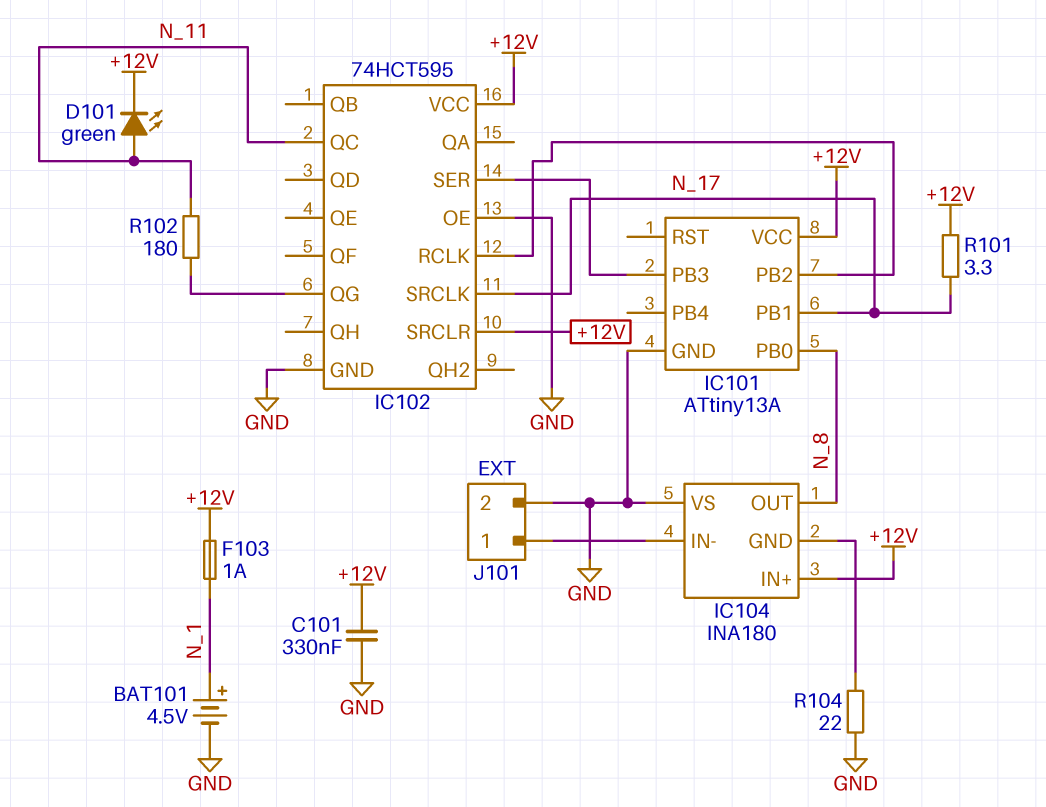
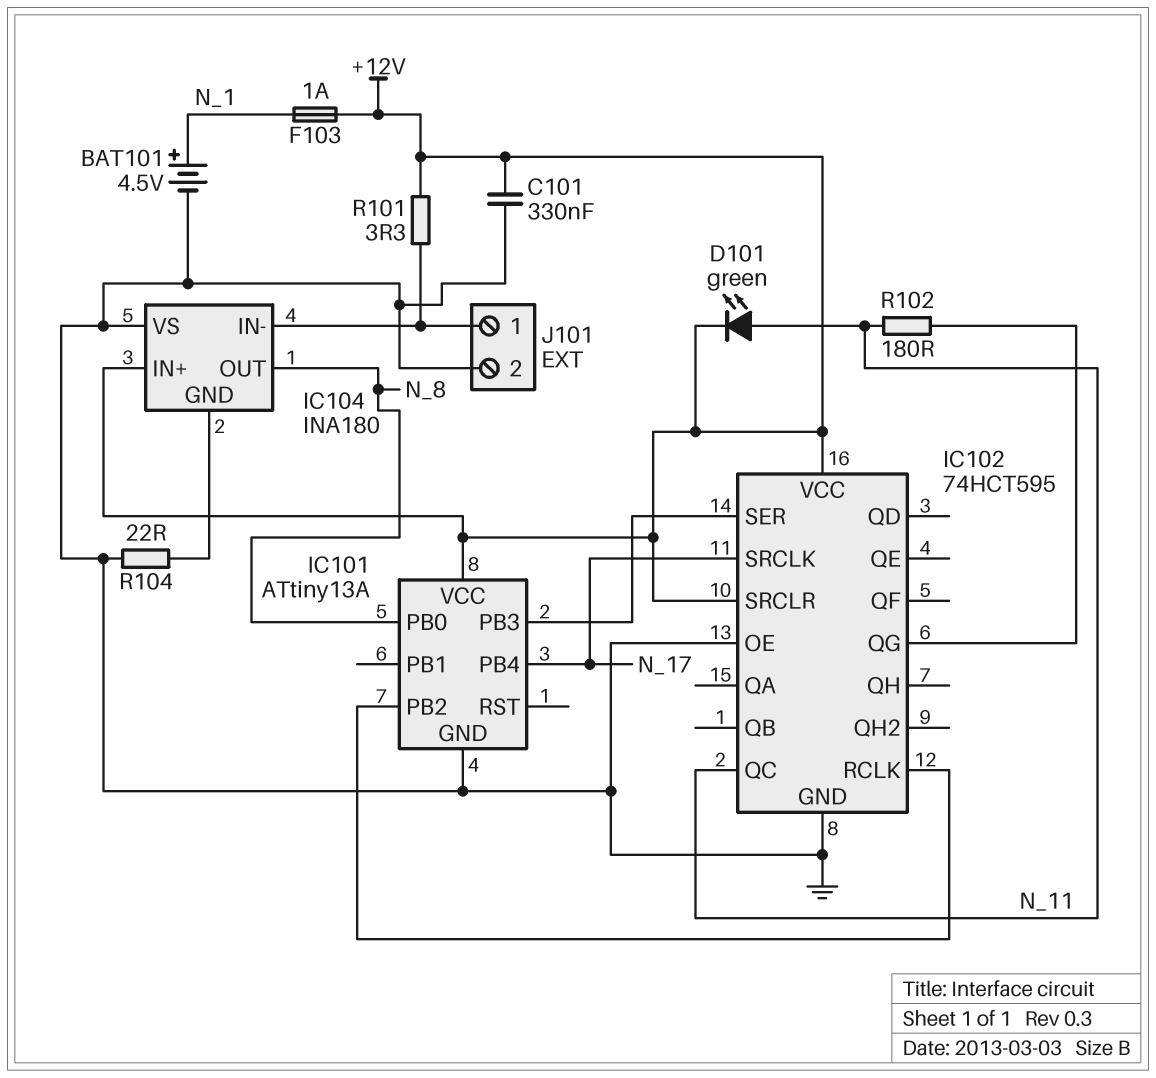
IC101 pin PB1: N_17 -> none
IC101 pin PB4: none -> N_17
R101: 3.3 (+12V, N_17) -> 3.3 (+12V, IC104/IN-)

